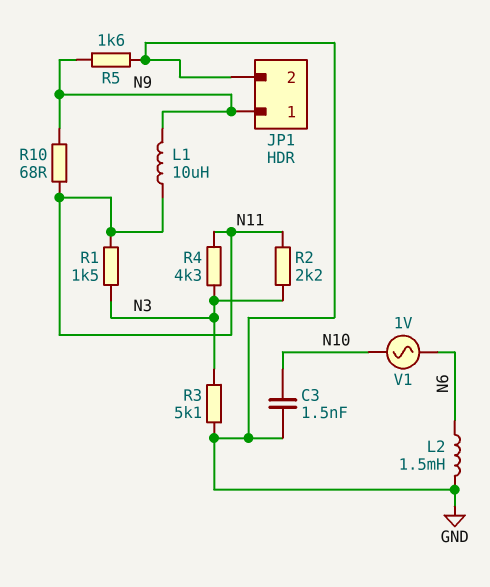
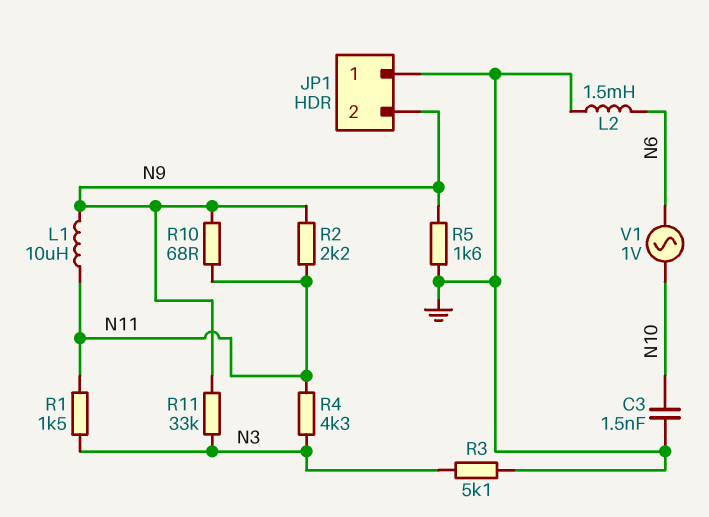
JP1 pin 1: N9 -> GND
JP1 pin 2: GND -> N9
R2: 2.2k (N3, N11) -> 2.2k (N9, N11)
R11: none -> 33k (N3, N9)

